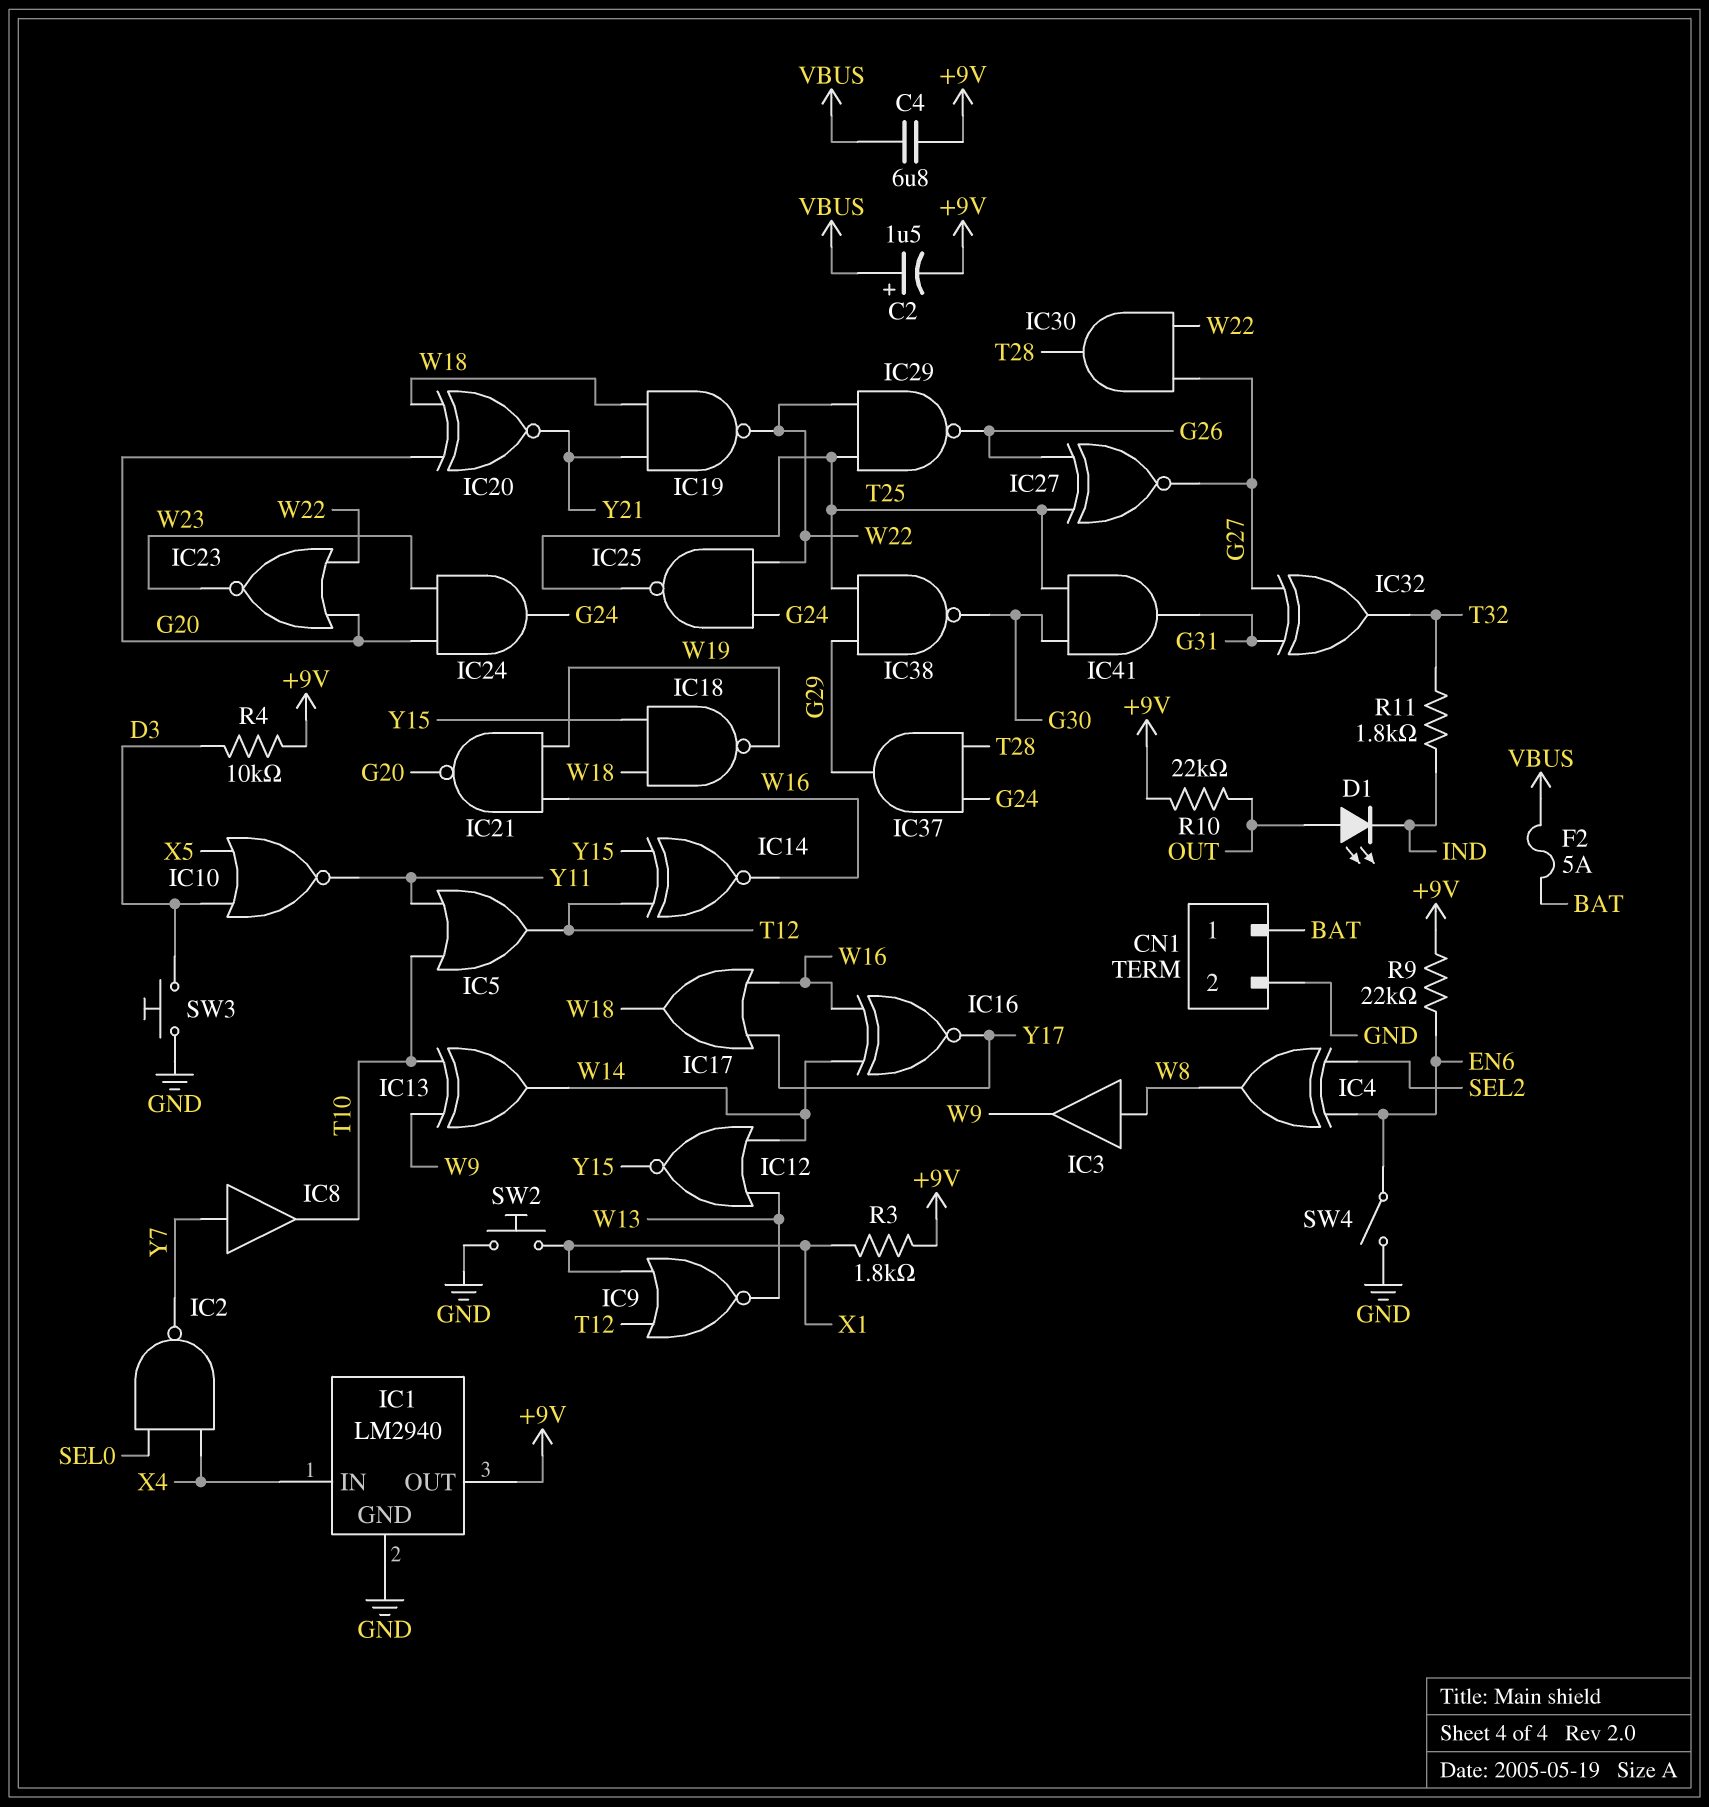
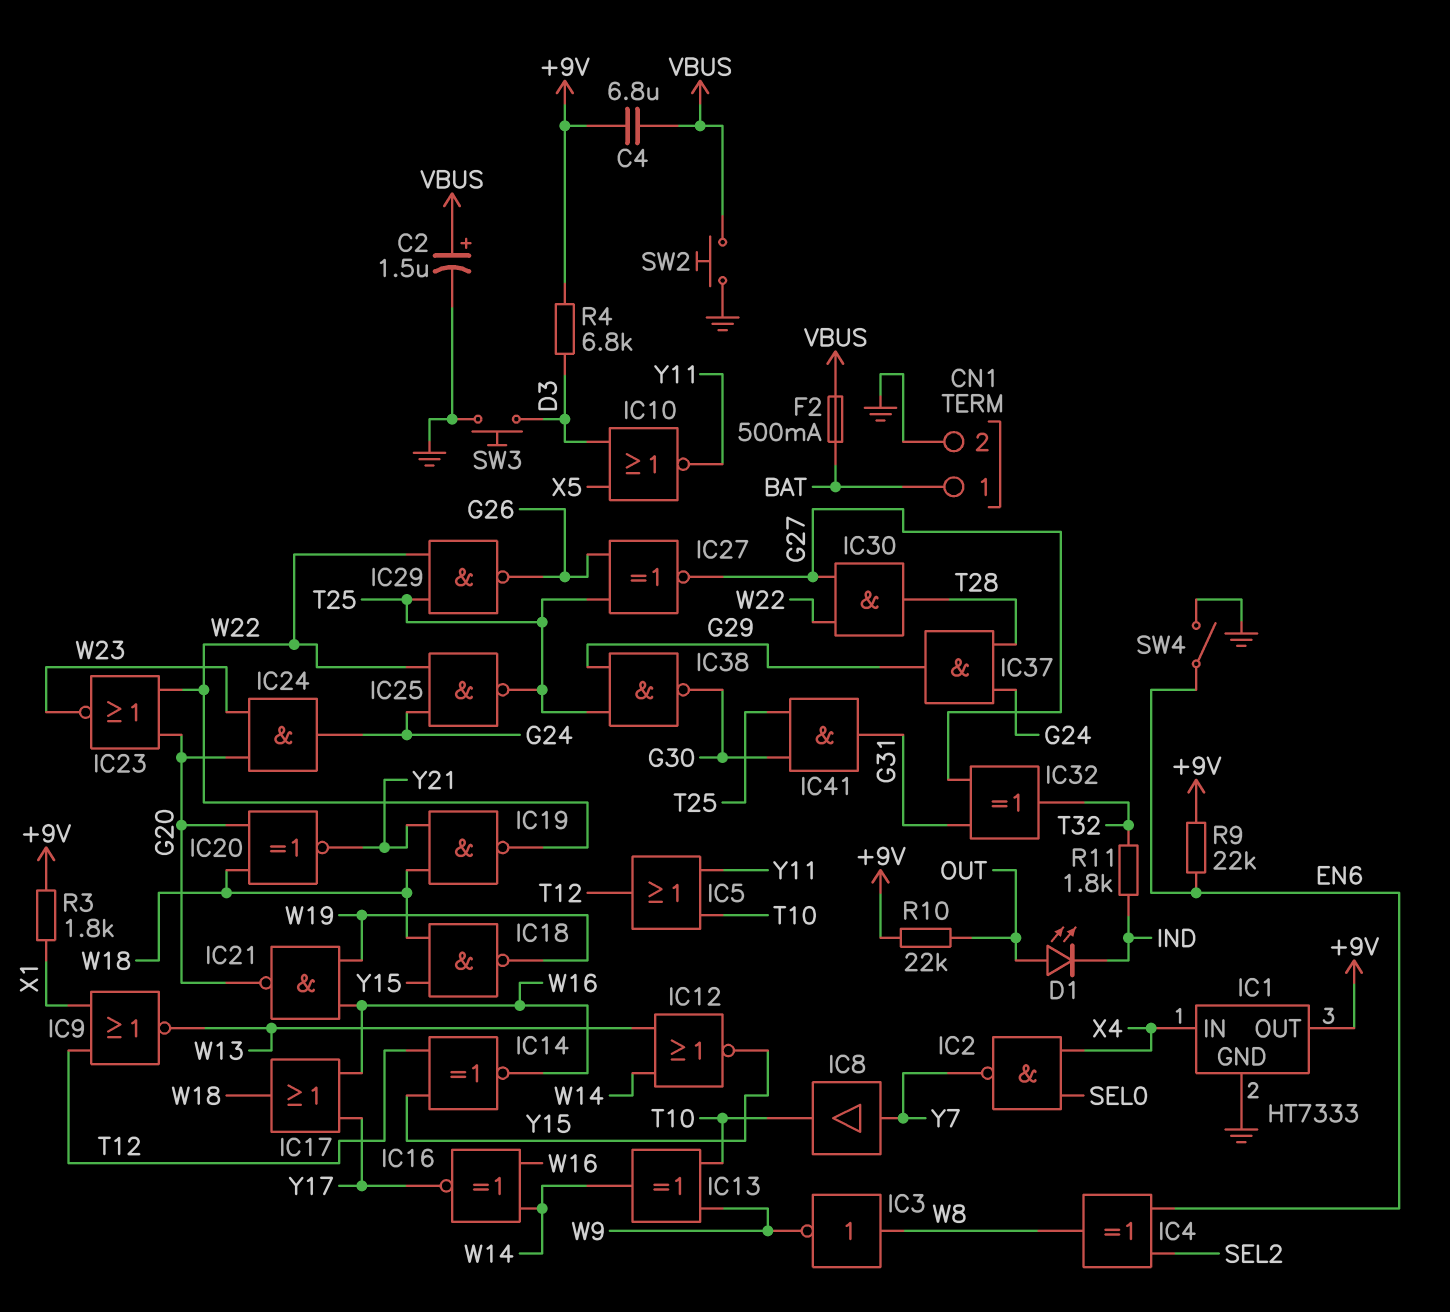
C2: 1.5uF (plus VBUS, minus +9V) -> 1.5uF (plus VBUS, minus GND)
F2: 5A (BAT, VBUS) -> 500mA (BAT, VBUS)
IC1: LM2940 -> HT7333
IC3: buffer (in W8, out W9) -> NOT (in W8, out W9)
R4: 10k (+9V, D3) -> 6.8k (+9V, D3)
SW2: button (GND, X1) -> button (GND, VBUS)

